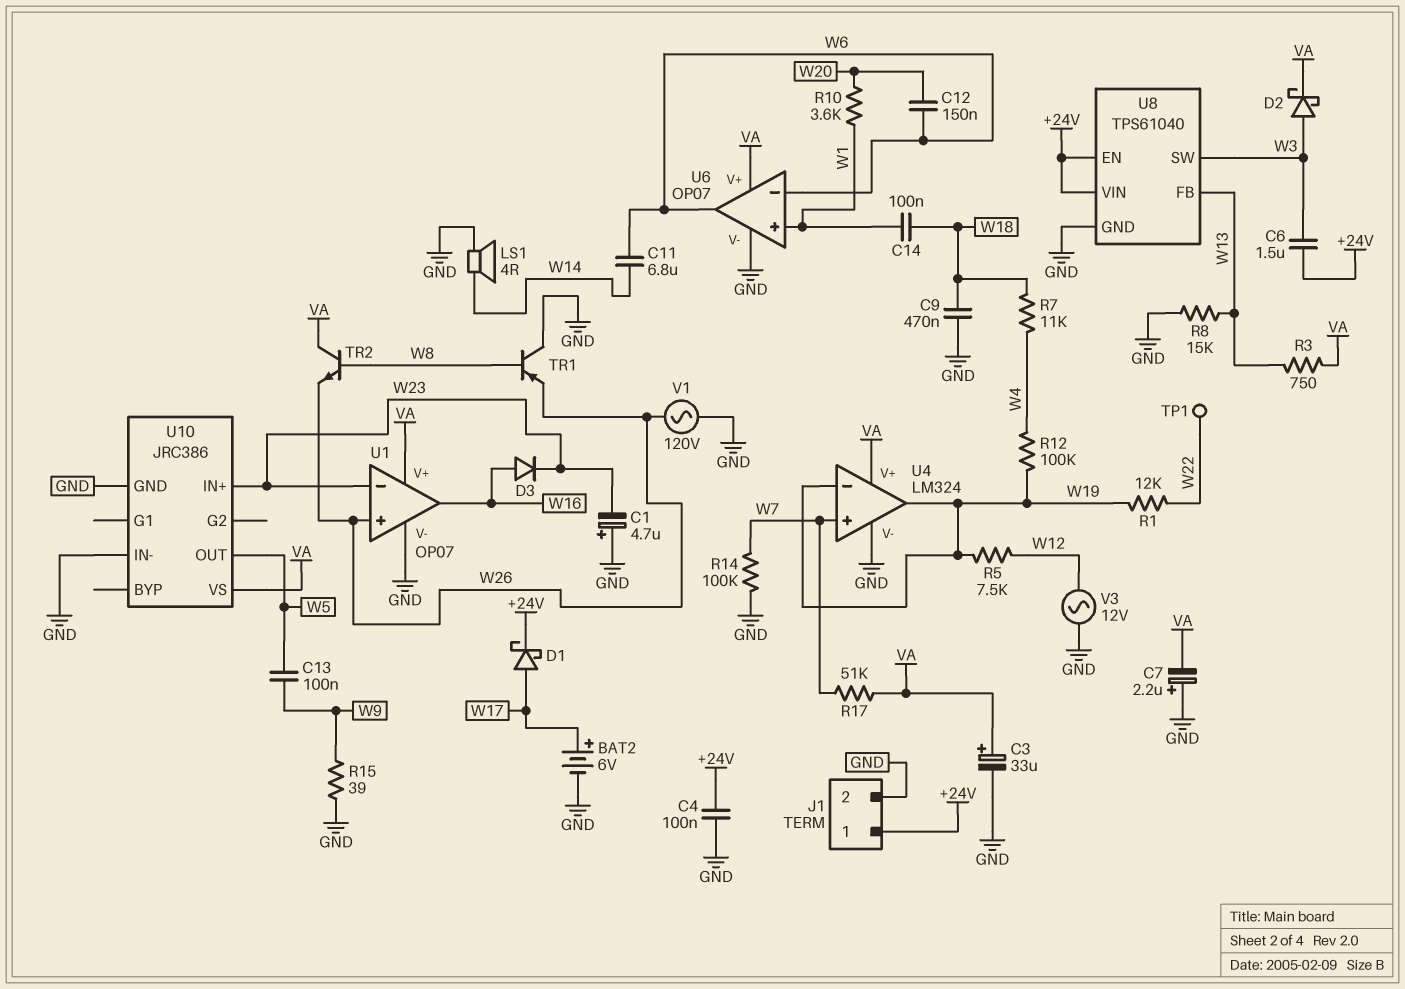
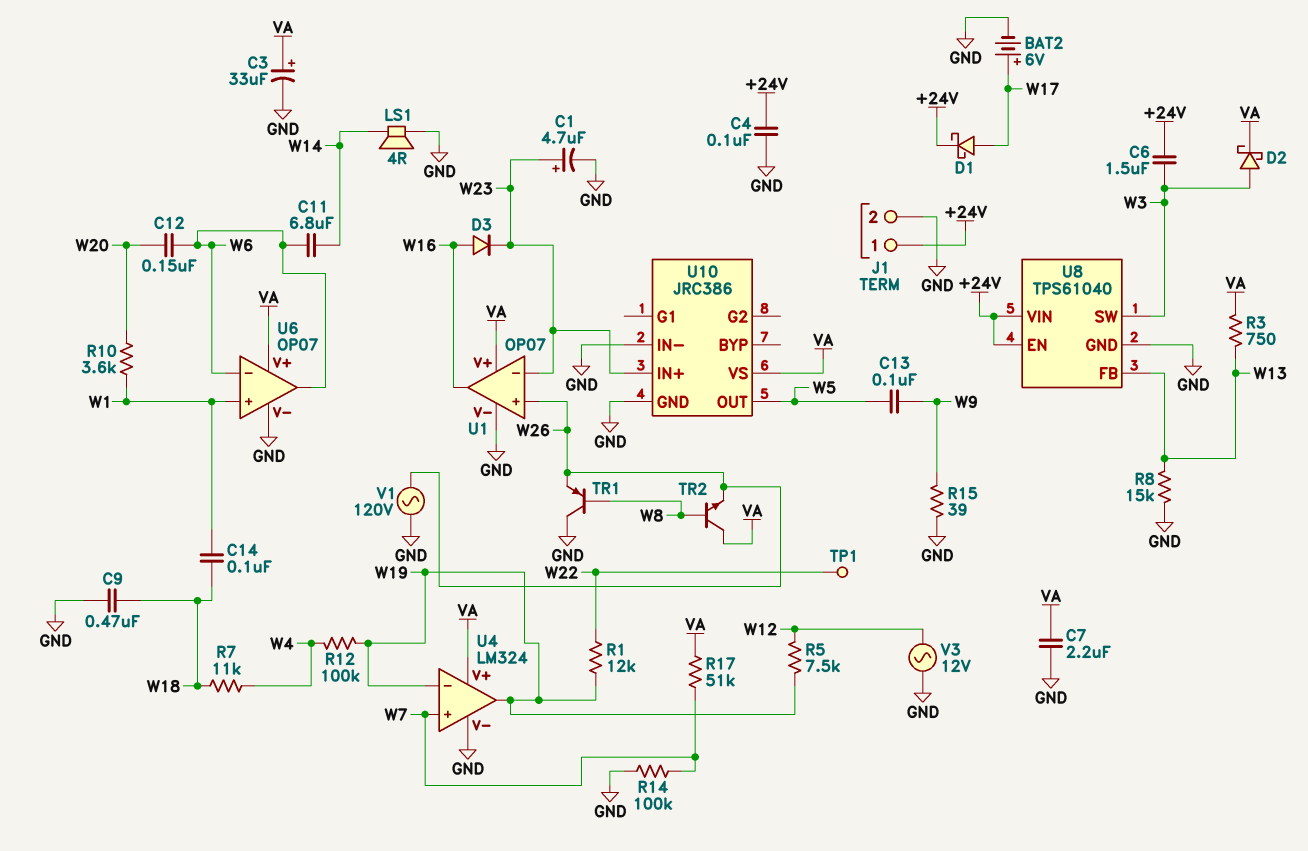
C1: 4.7uF (plus GND, minus W23) -> 4.7uF (plus W23, minus GND)
C7: 2.2uF (plus GND, minus VA) -> 2.2uF (GND, VA)

